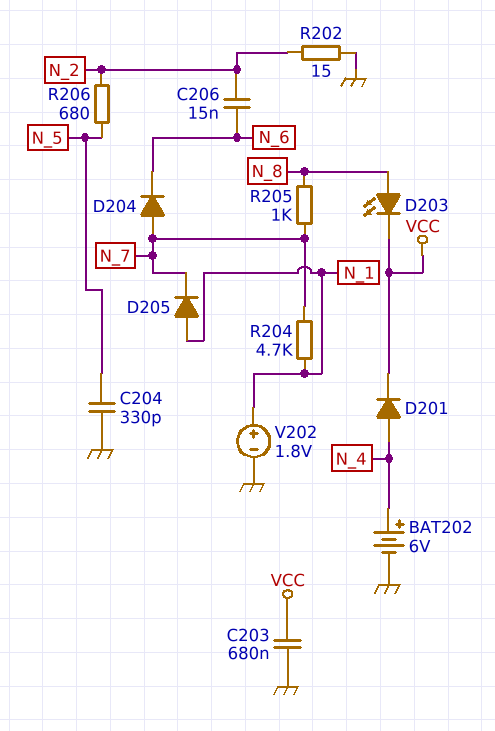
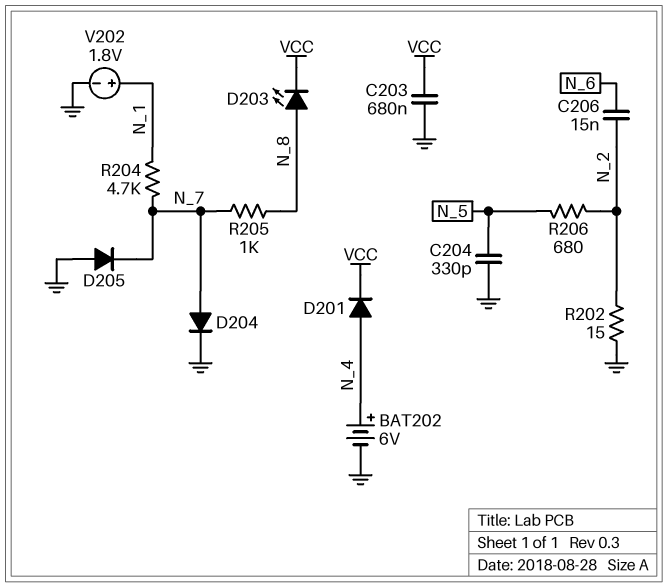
D204: diode (A N_7, K N_6) -> diode (A N_7, K GND)
D205: diode (A N_1, K N_7) -> diode (A GND, K N_7)

